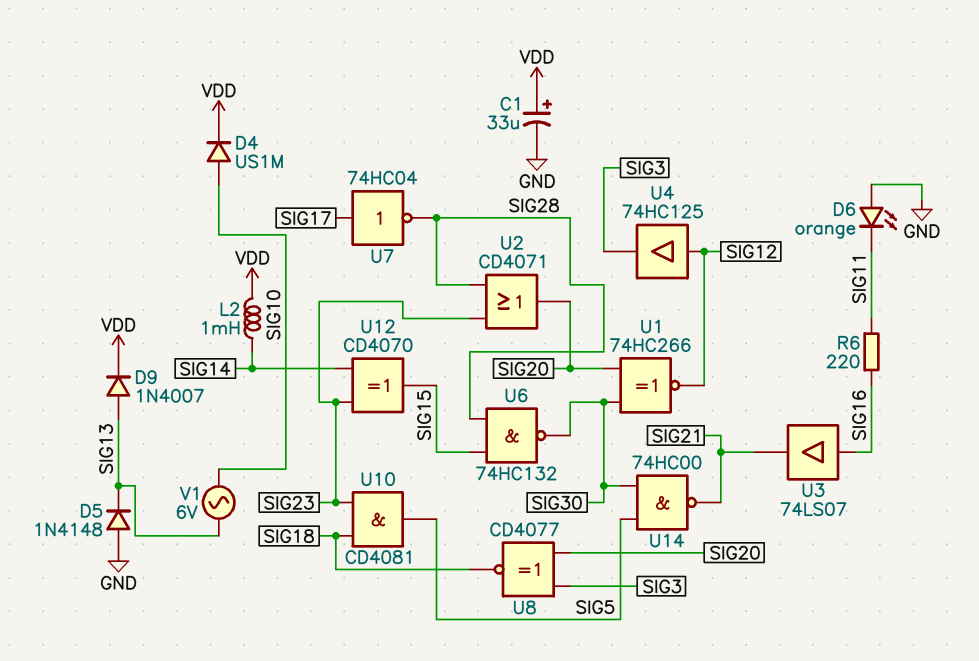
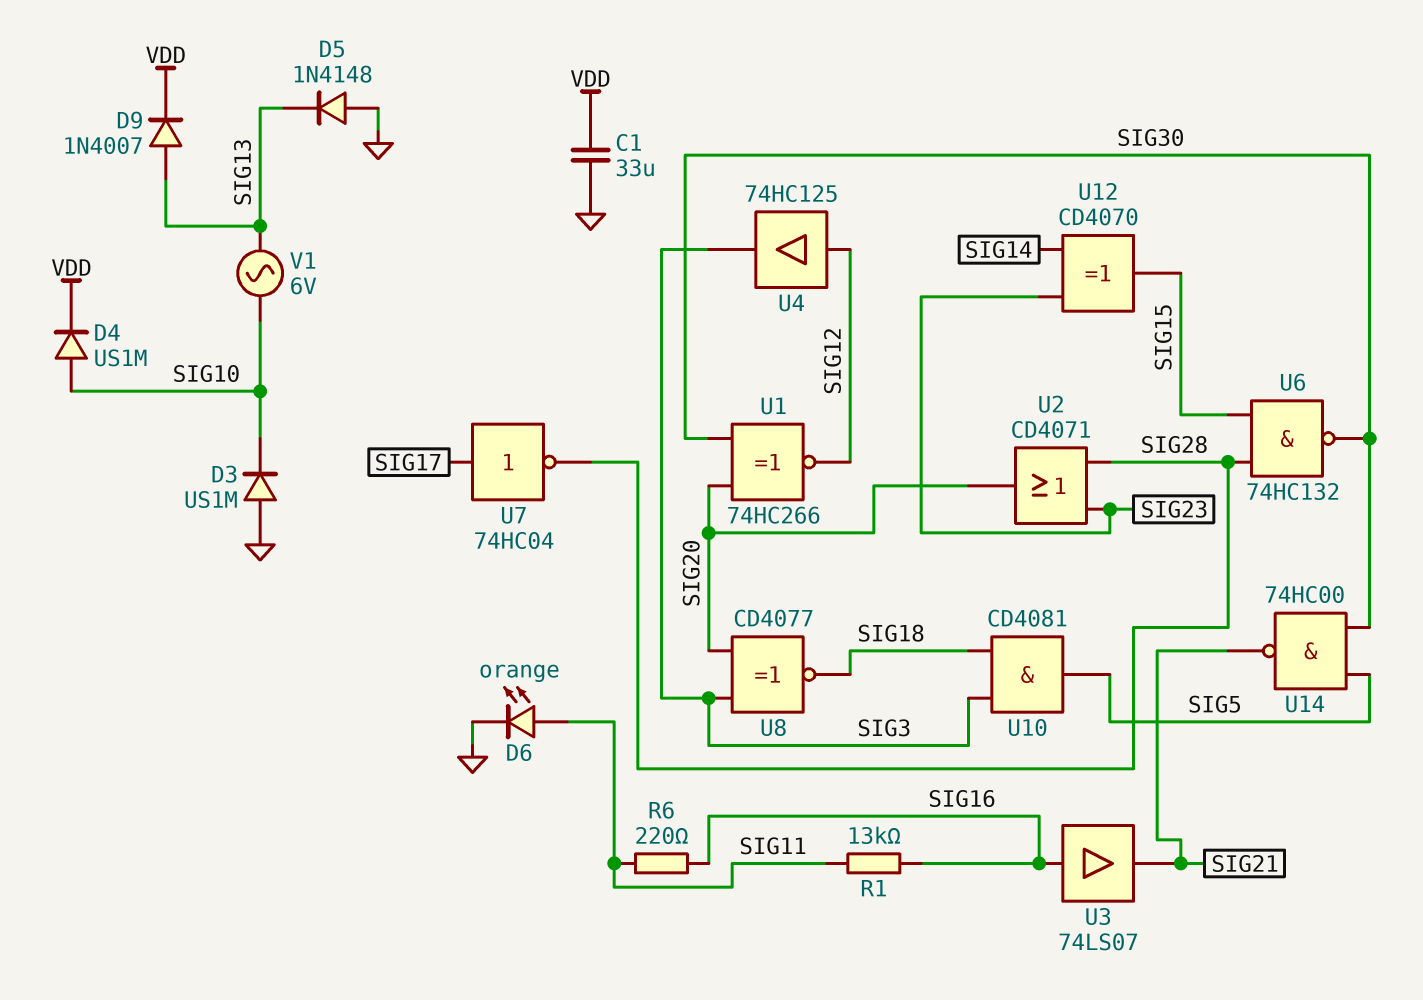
C1: 33uF (plus VDD, minus GND) -> 33uF (GND, VDD)
D3: none -> diode US1M (A GND, K SIG10)
D6: LED orange (A GND, K SIG11) -> LED orange (A SIG11, K GND)
L2: 1mH (SIG14, VDD) -> none
R1: none -> 13k (SIG11, SIG16)
U10: AND CD4081 (in SIG18, in SIG23, out SIG5) -> AND CD4081 (in SIG3, in SIG18, out SIG5)

